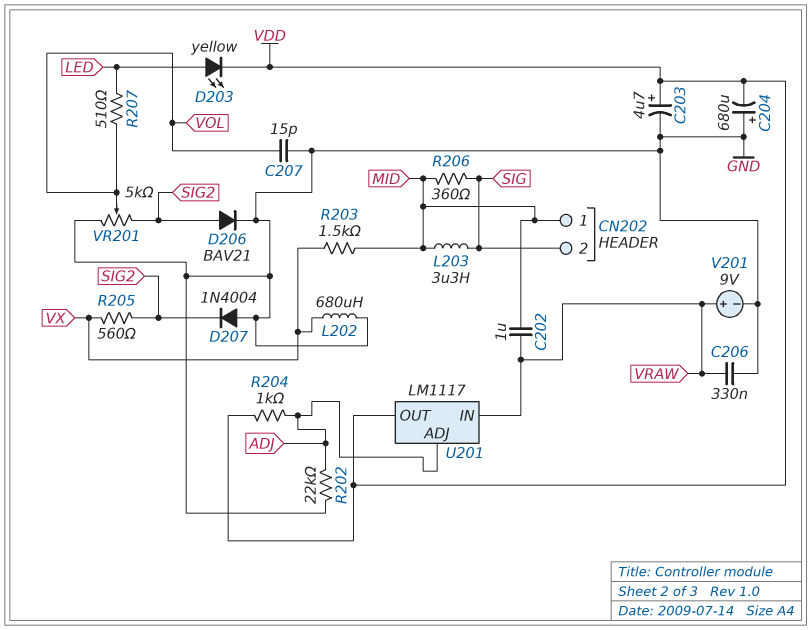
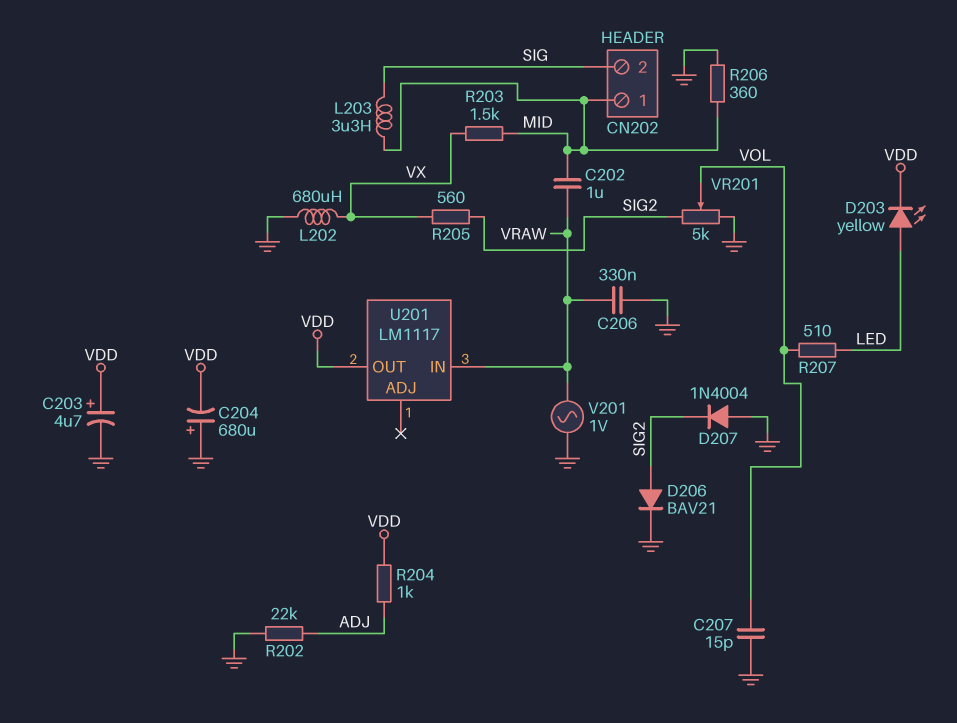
R206: 360 (MID, SIG) -> 360 (GND, MID)
U201 pin ADJ: ADJ -> none
V201: 9V (plus VRAW, minus GND) -> AC 1V (GND, VRAW)

